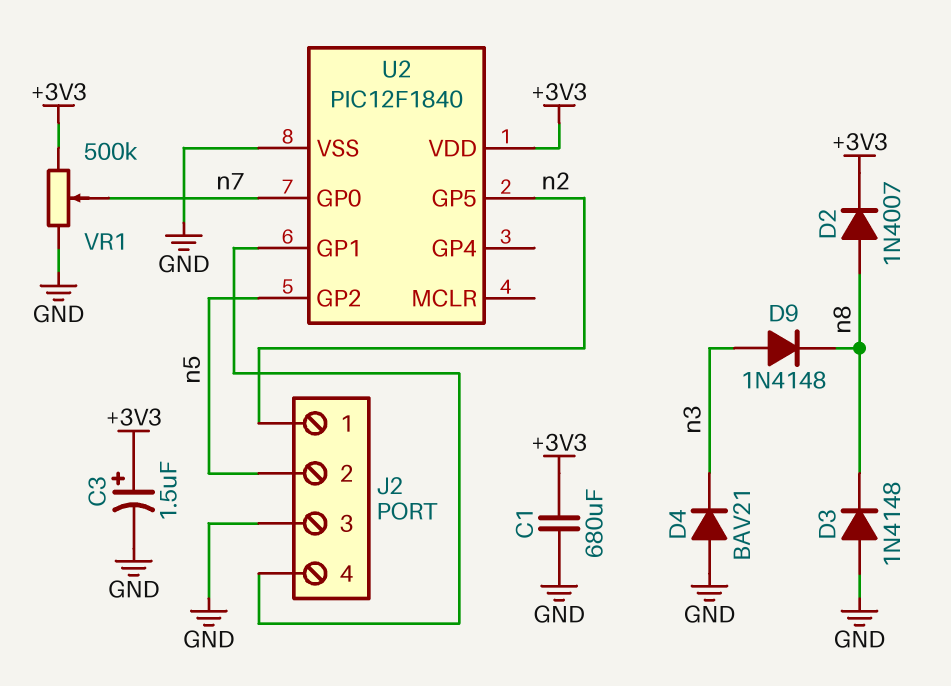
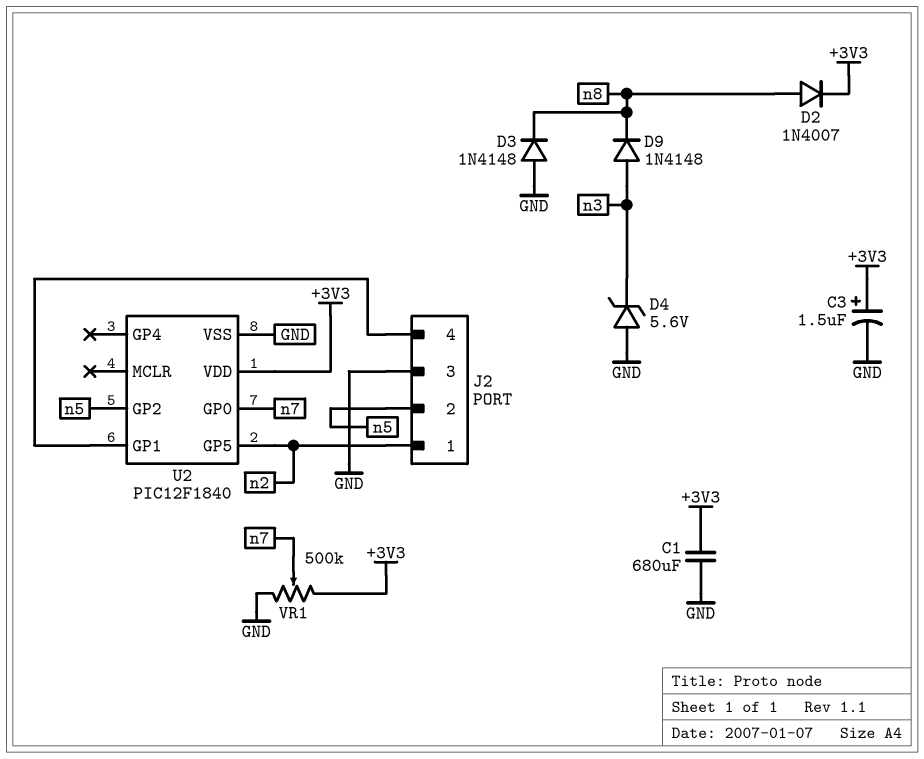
D4: diode BAV21 (A GND, K n3) -> zener 5.6V (A GND, K n3)

